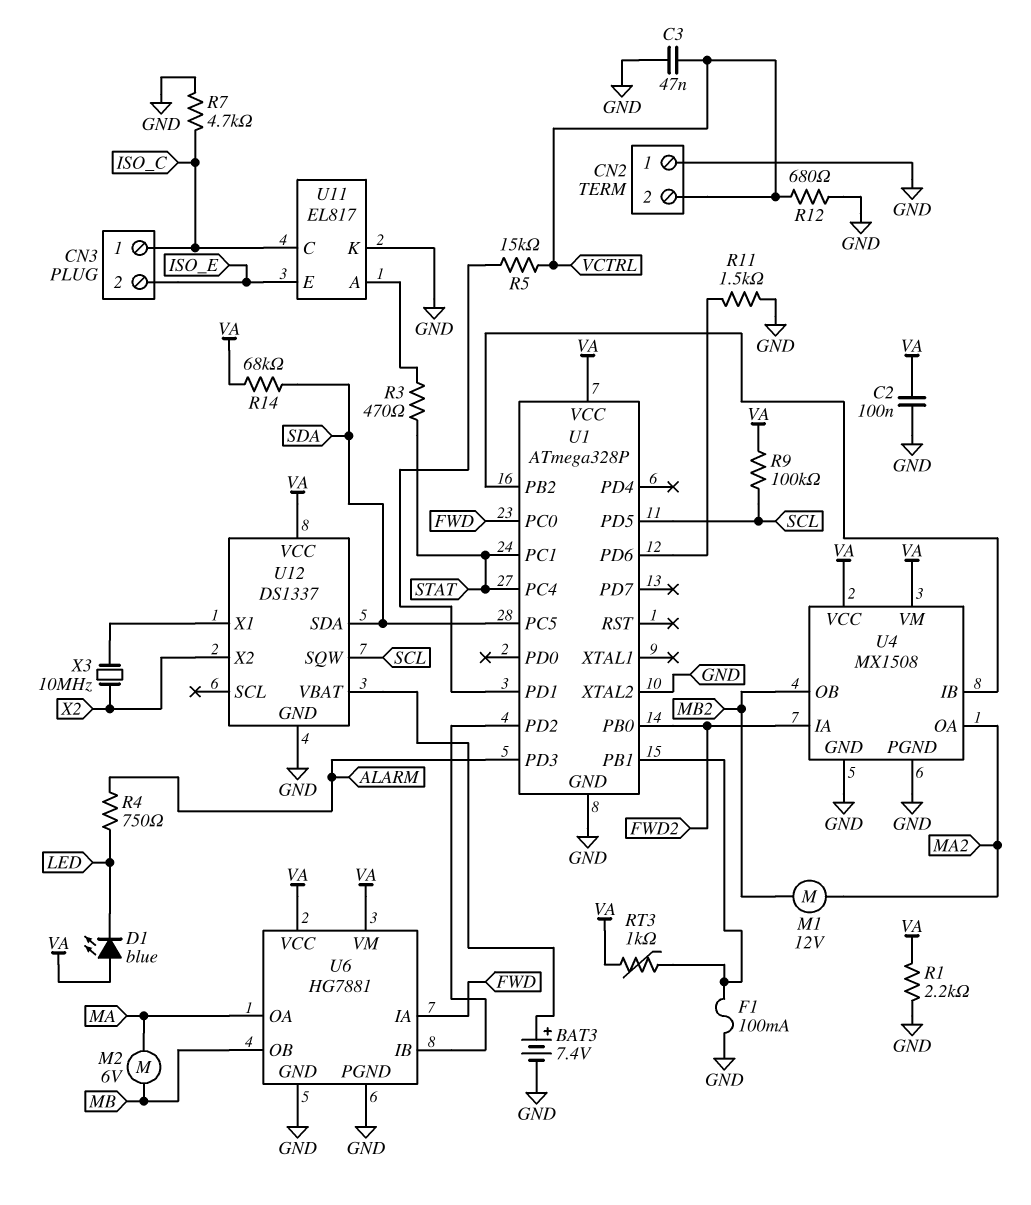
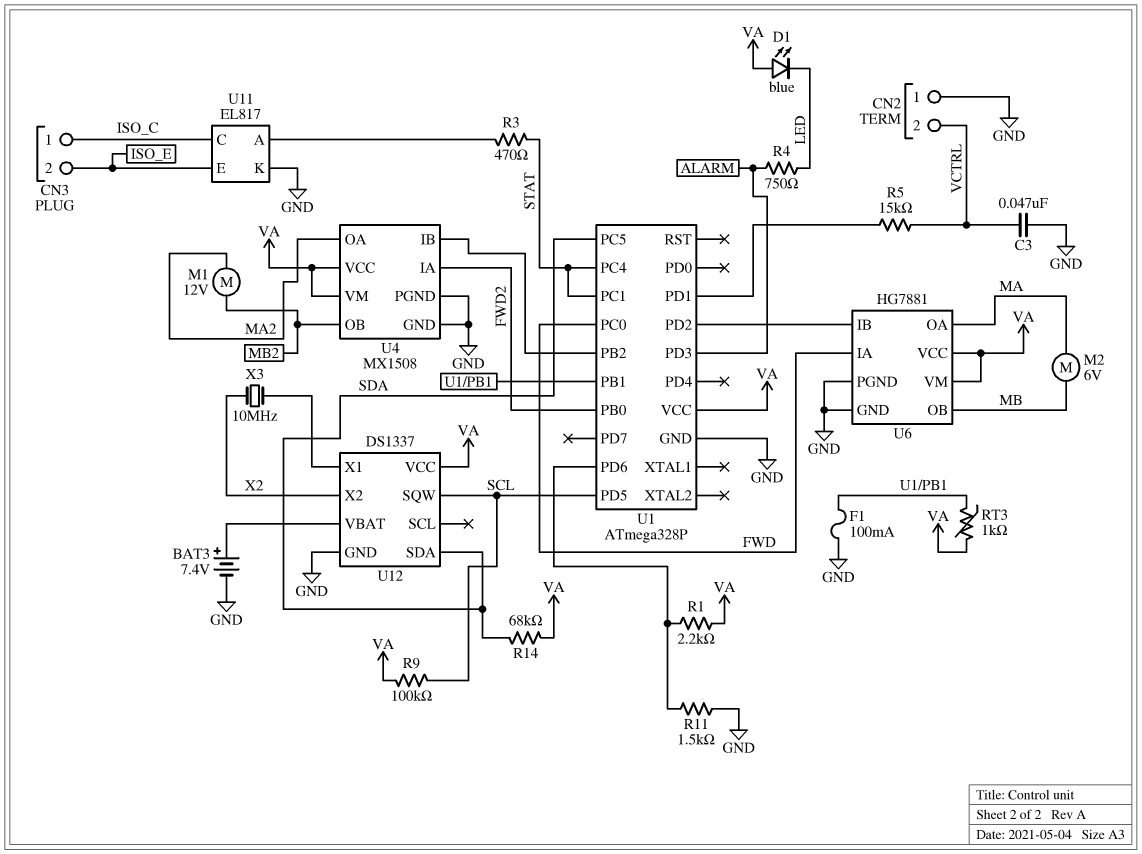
C2: 100nF (GND, VA) -> none
R1: 2.2k (GND, VA) -> 2.2k (U1/PD6, VA)
R7: 4.7k (GND, ISO_C) -> none
R12: 680 (GND, VCTRL) -> none
U1 pin XTAL2: GND -> none

